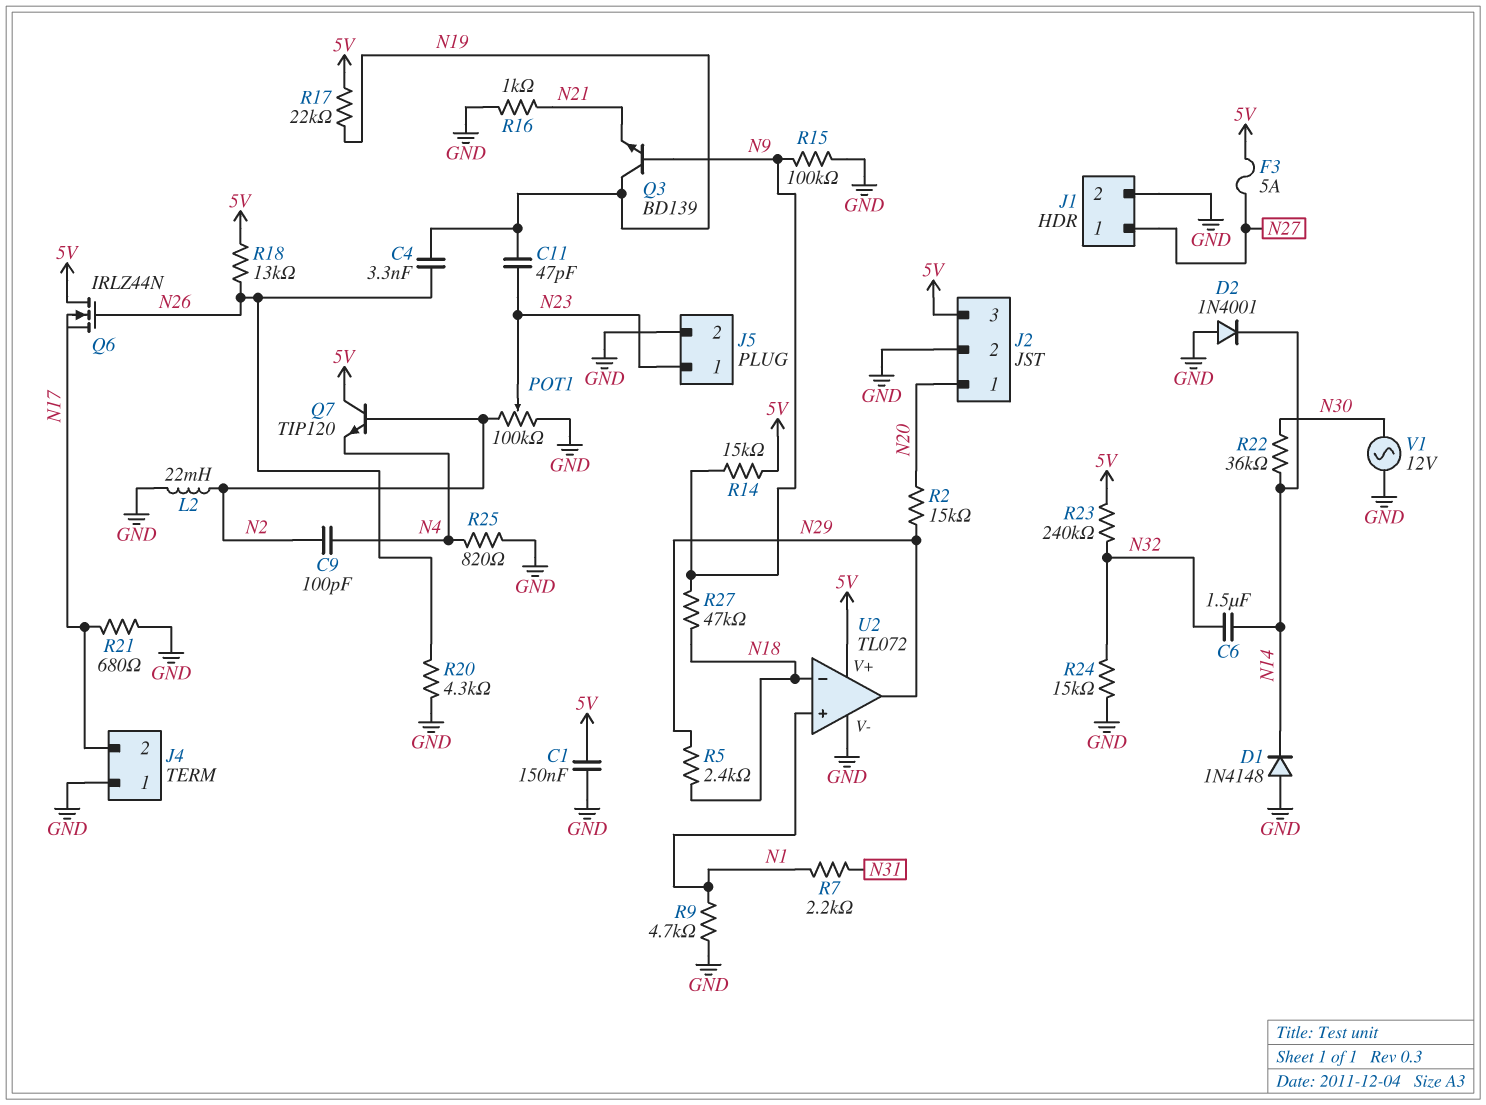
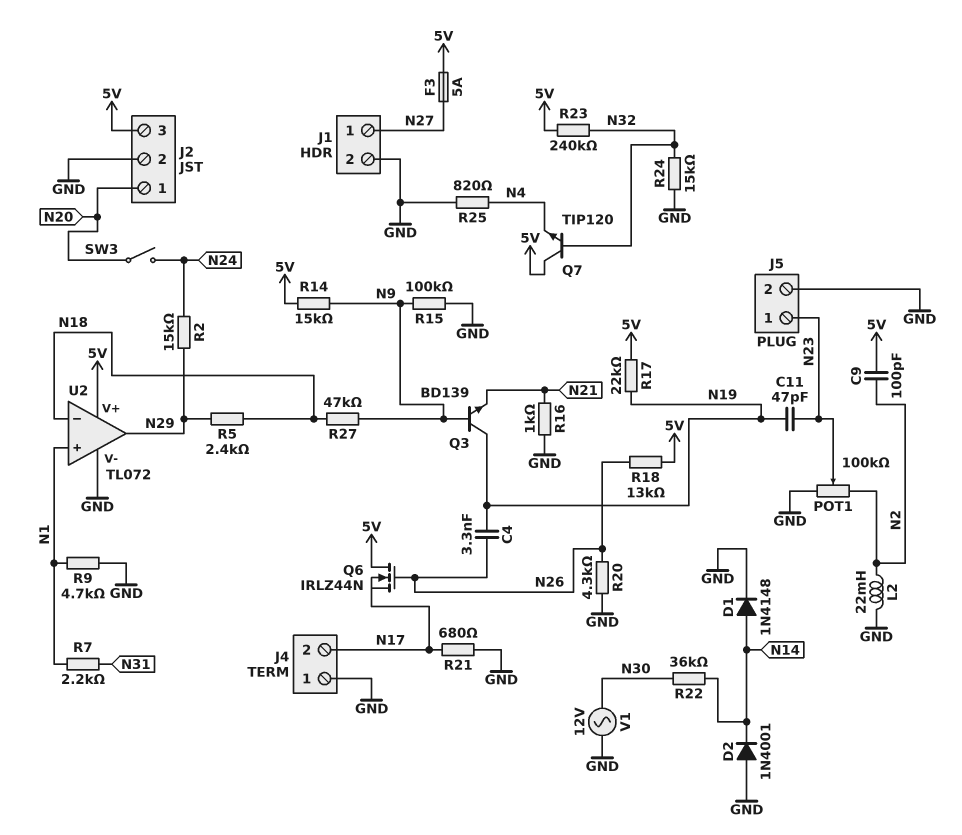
C1: 150nF (5V, GND) -> none
C6: 1.5uF (N14, N32) -> none
C9: 100pF (N2, N4) -> 100pF (5V, N2)
D1: diode 1N4148 (A GND, K N14) -> diode 1N4148 (A N14, K GND)
Q7: NPN TIP120 (B N2, C 5V, E N4) -> NPN TIP120 (B N32, C 5V, E N4)
R2: 15k (N20, N29) -> 15k (N24, N29)
SW3: none -> switch (N20, N24)

